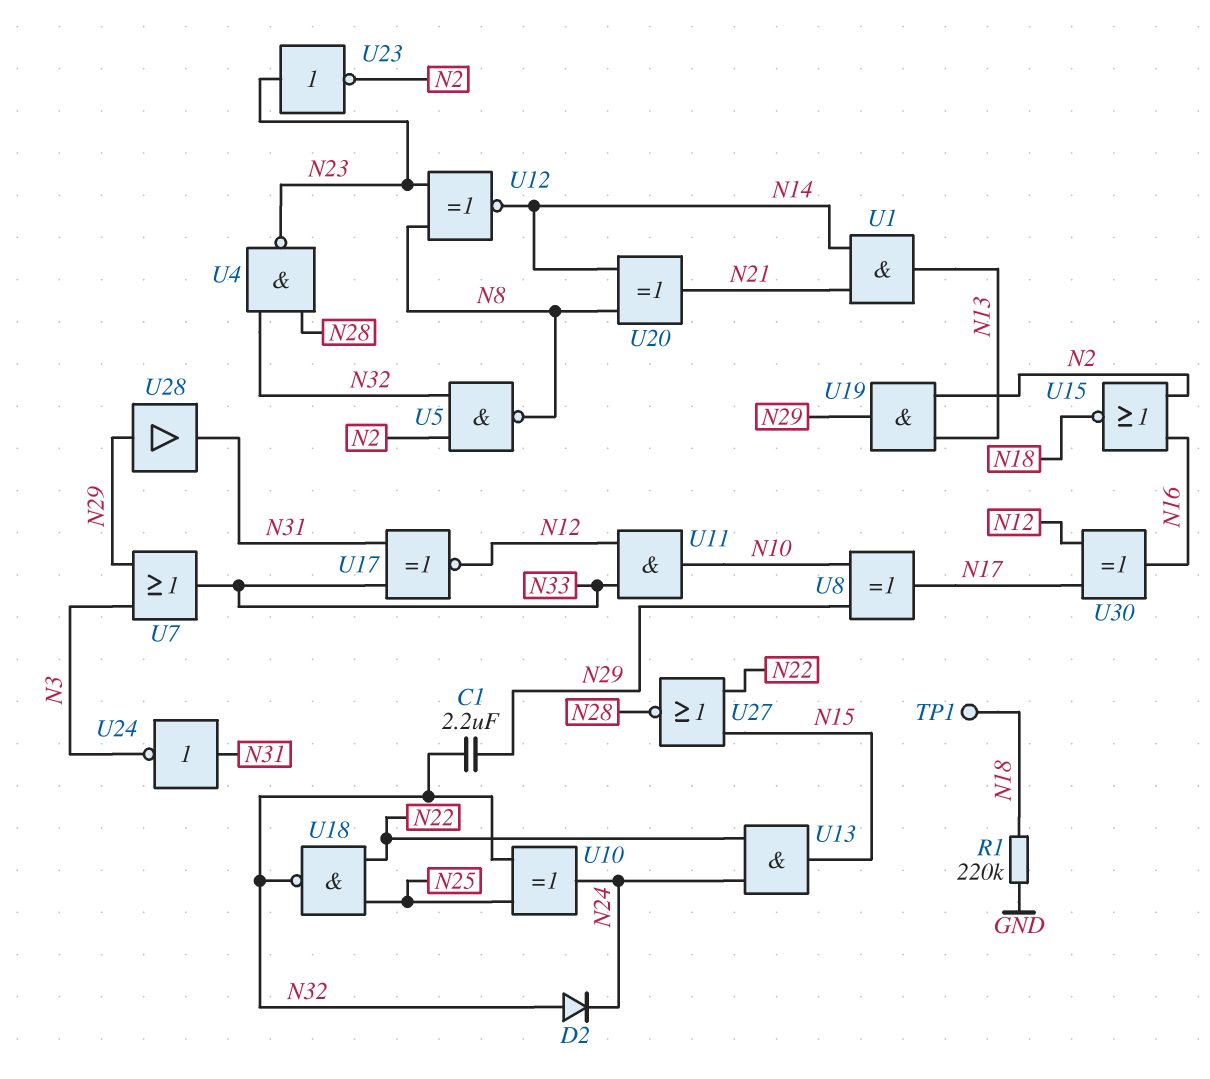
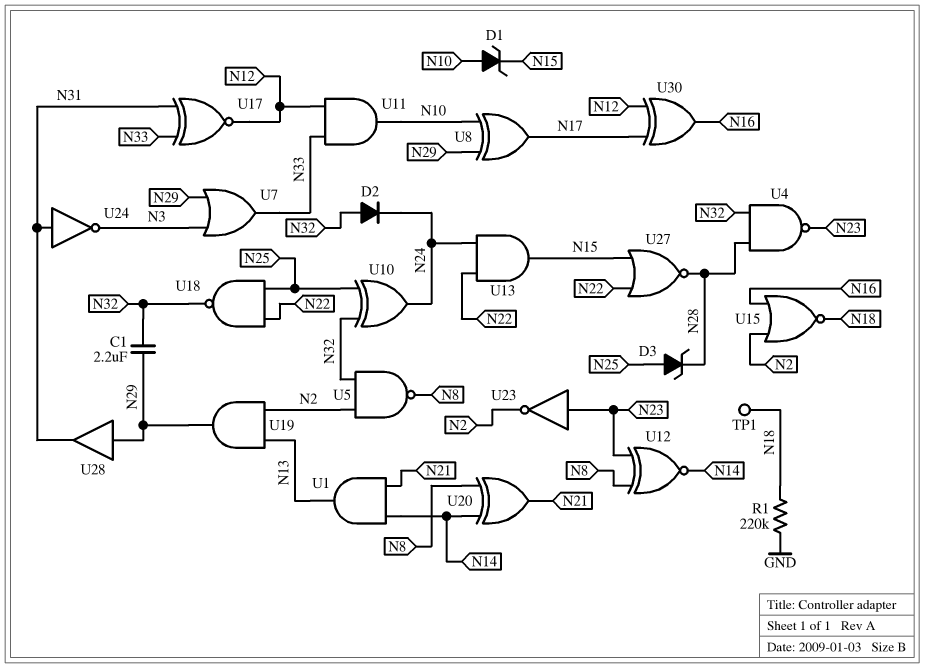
D1: none -> zener (A N10, K N15)
D3: none -> zener (A N25, K N28)

